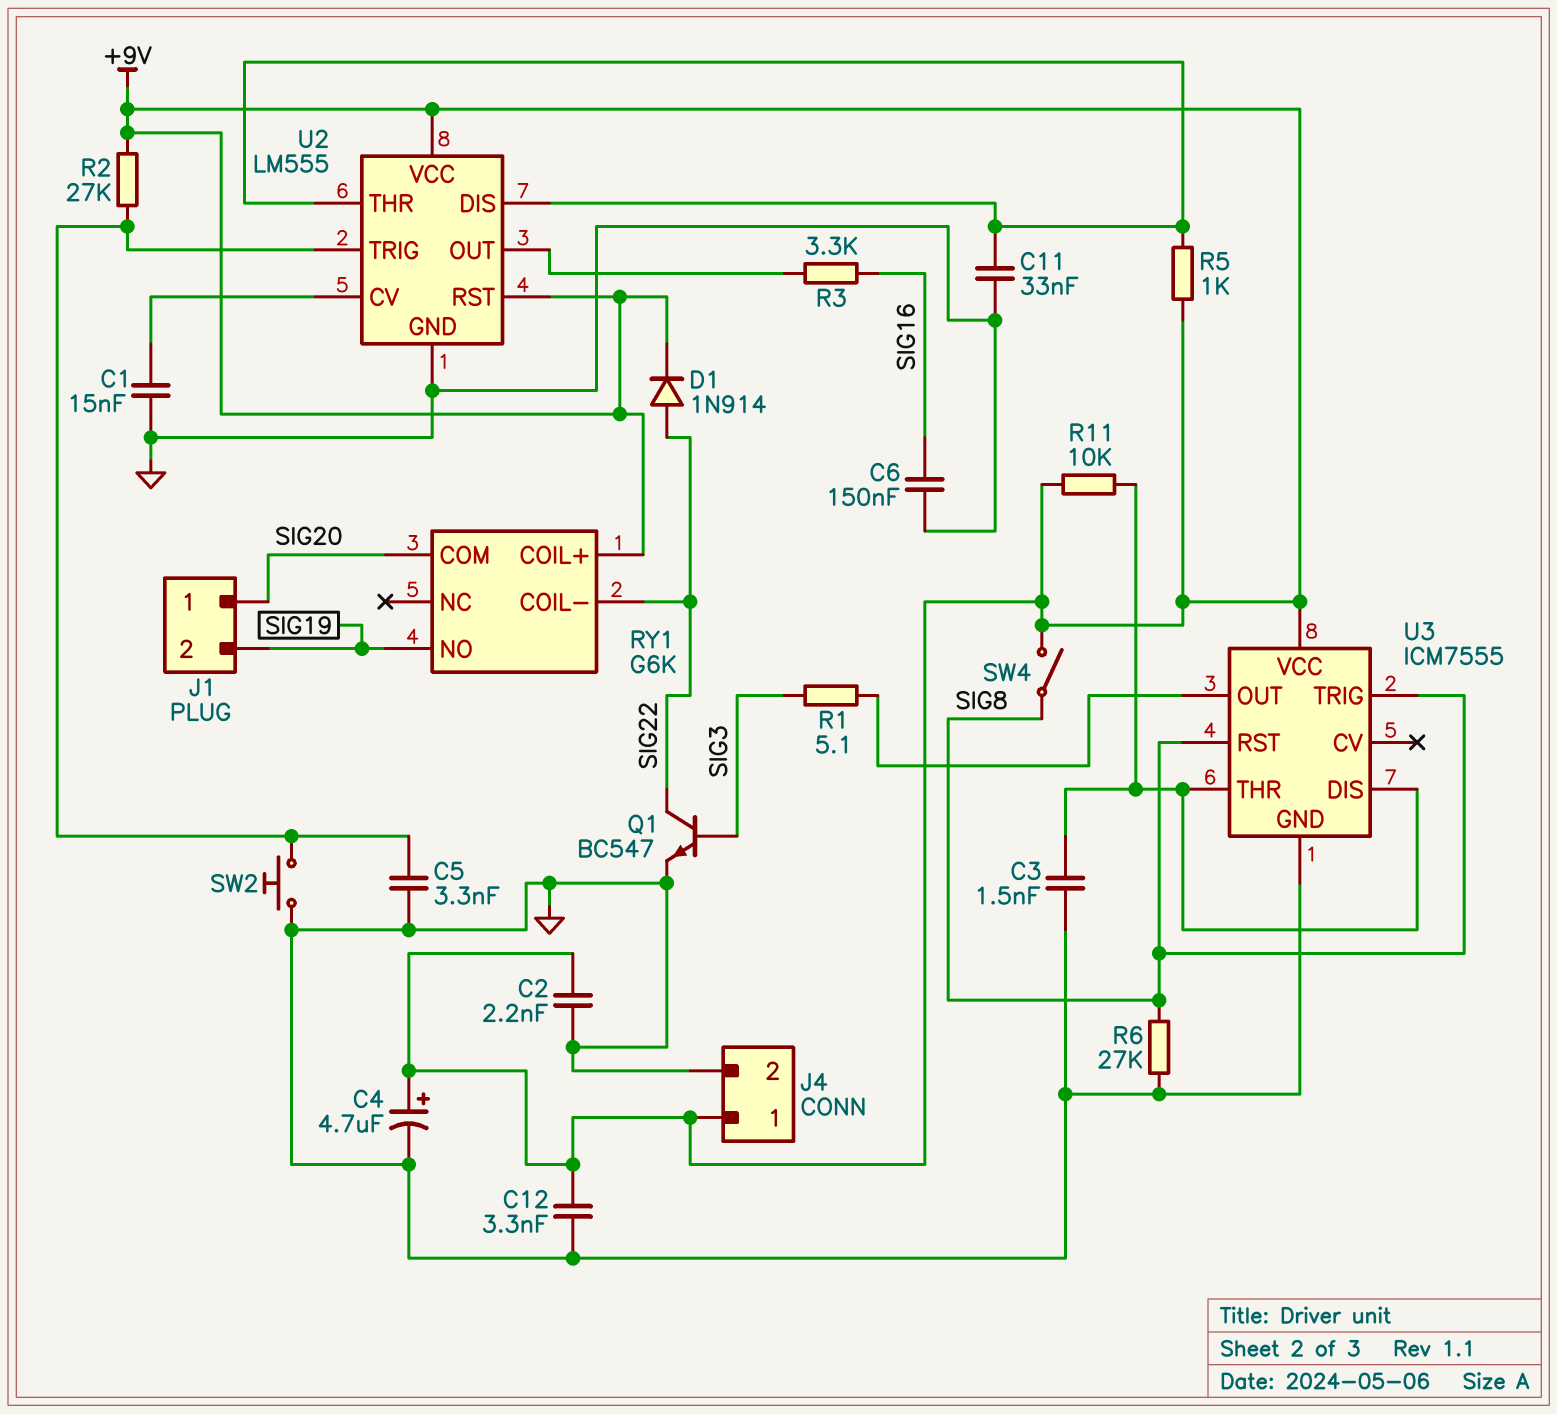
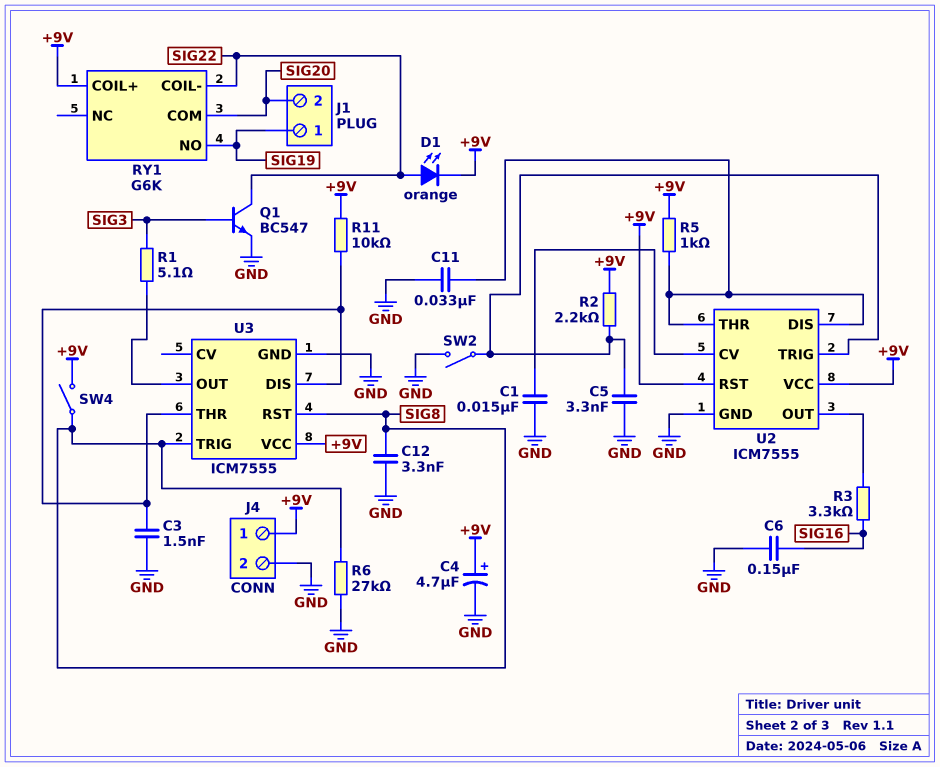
C2: 2.2nF (+9V, GND) -> none
C12: 3.3nF (+9V, GND) -> 3.3nF (GND, SIG8)
D1: diode 1N914 (A SIG22, K +9V) -> LED orange (A SIG22, K +9V)
J1 pin 1: SIG20 -> SIG19
J1 pin 2: SIG19 -> SIG20
R2: 27k (+9V, U2/TRIG) -> 2.2k (+9V, U2/TRIG)
SW2: button (GND, U2/TRIG) -> switch (GND, U2/TRIG)
U2: LM555 -> ICM7555

